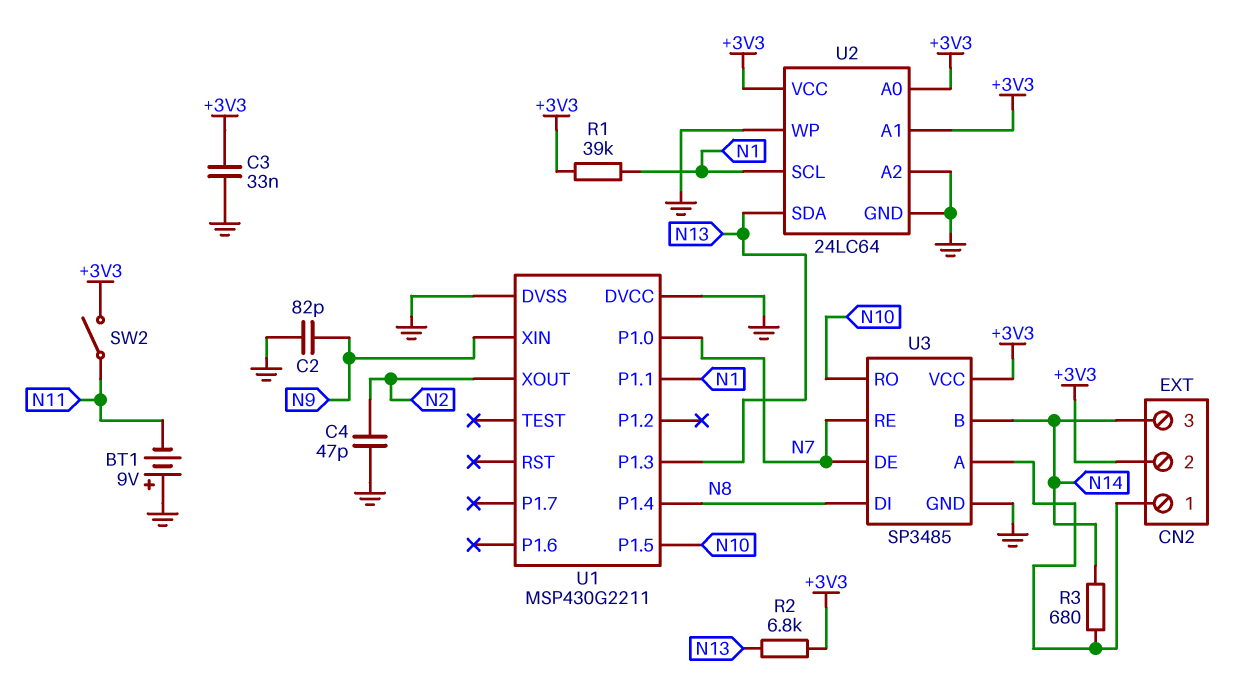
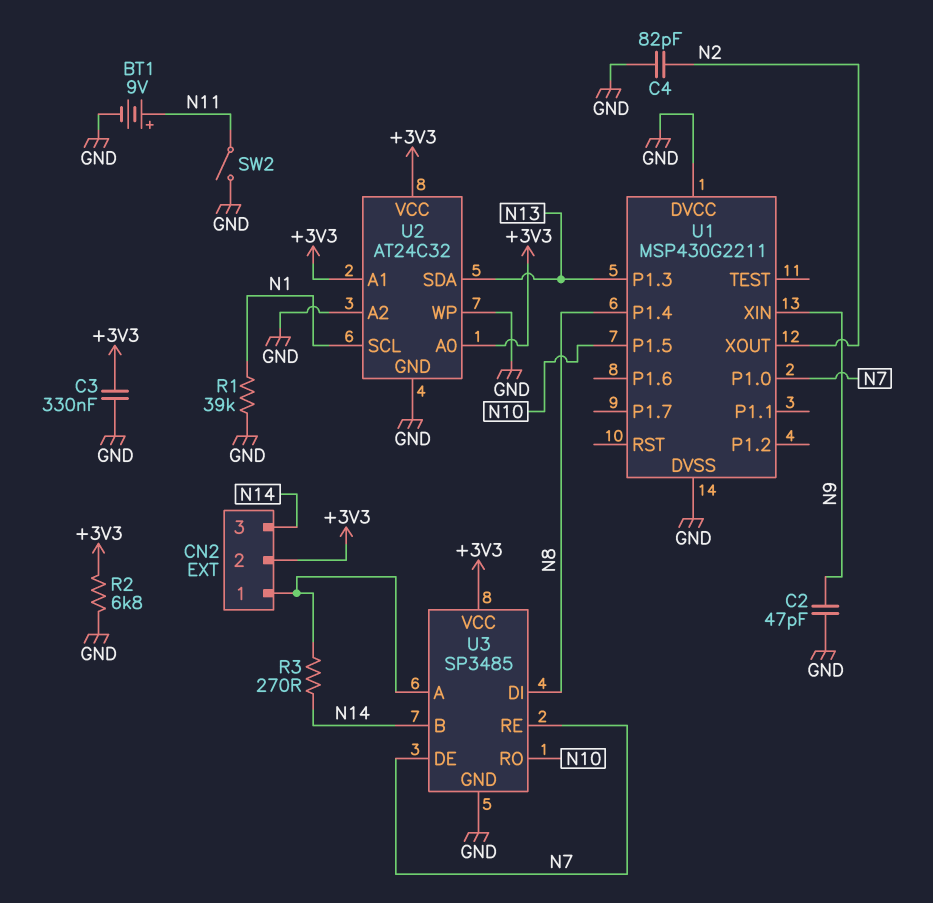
BT1: 9V (plus GND, minus N11) -> 9V (plus N11, minus GND)
C2: 82pF (GND, N9) -> 47pF (GND, N9)
C3: 33nF (+3V3, GND) -> 330nF (+3V3, GND)
C4: 47pF (GND, N2) -> 82pF (GND, N2)
R1: 39k (+3V3, N1) -> 39k (GND, N1)
R2: 6.8k (+3V3, N13) -> 6.8k (+3V3, GND)
R3: 680 (CN2/1, N14) -> 270 (CN2/1, N14)
SW2: switch (+3V3, N11) -> switch (GND, N11)
U1 pin P1.1: N1 -> none
U2: 24LC64 -> AT24C32

